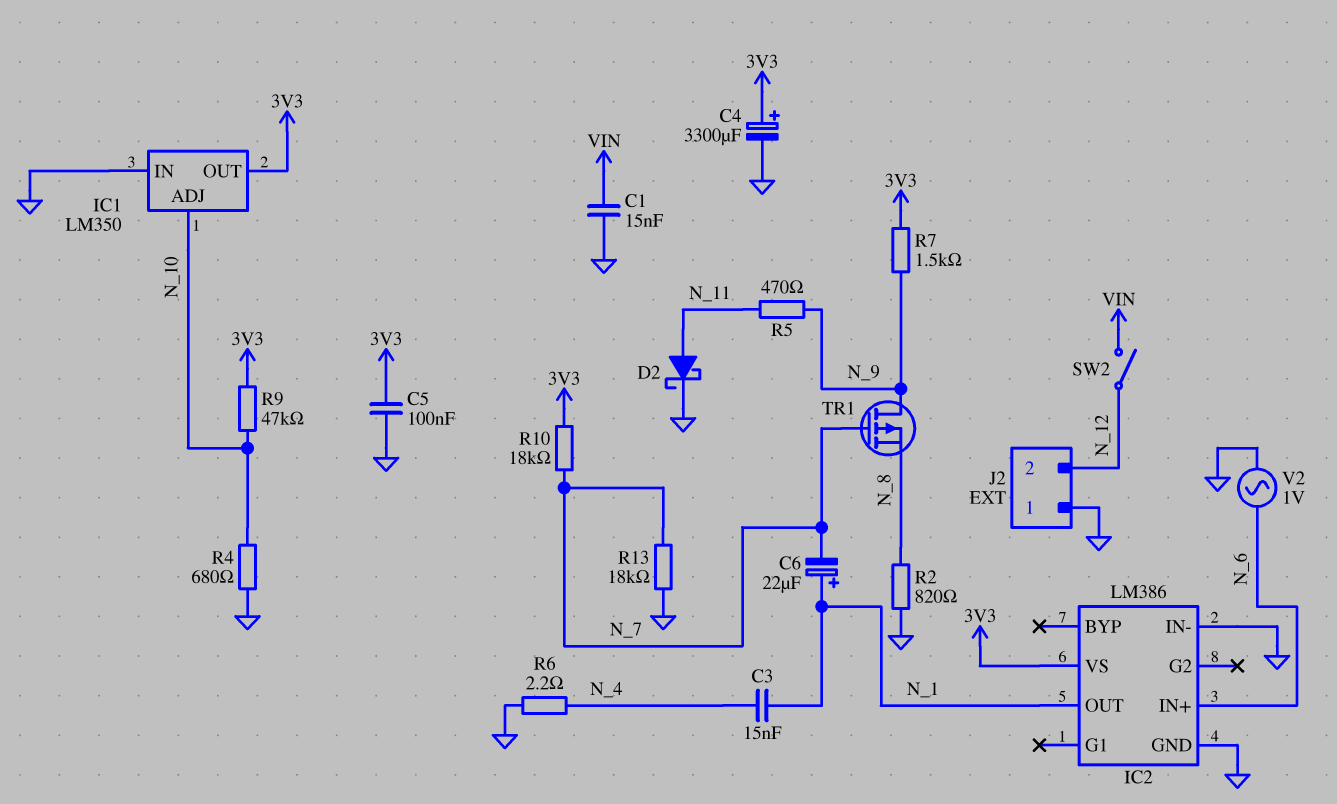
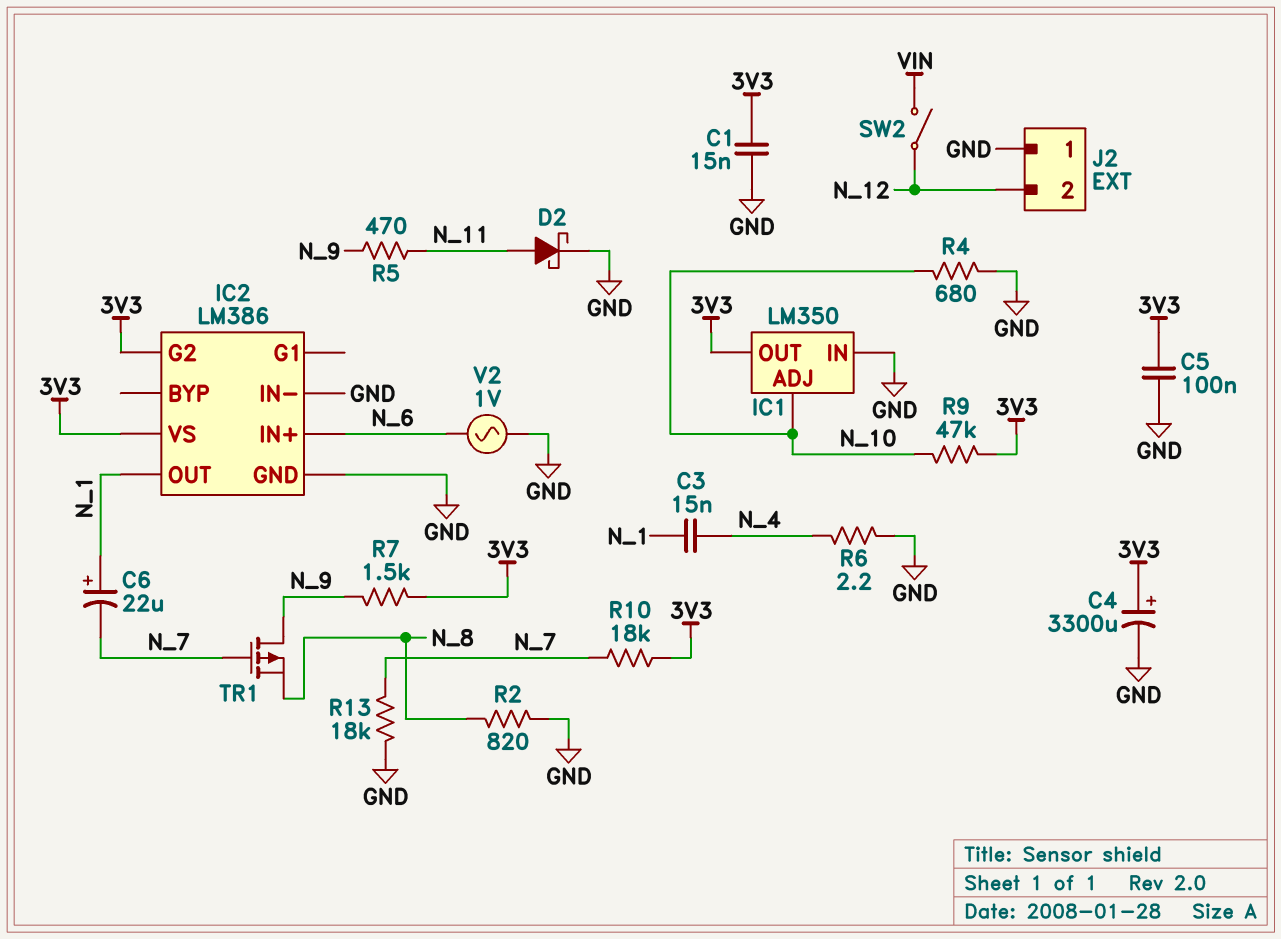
C1: 15nF (GND, VIN) -> 15nF (3V3, GND)
IC2 pin G2: none -> 3V3

